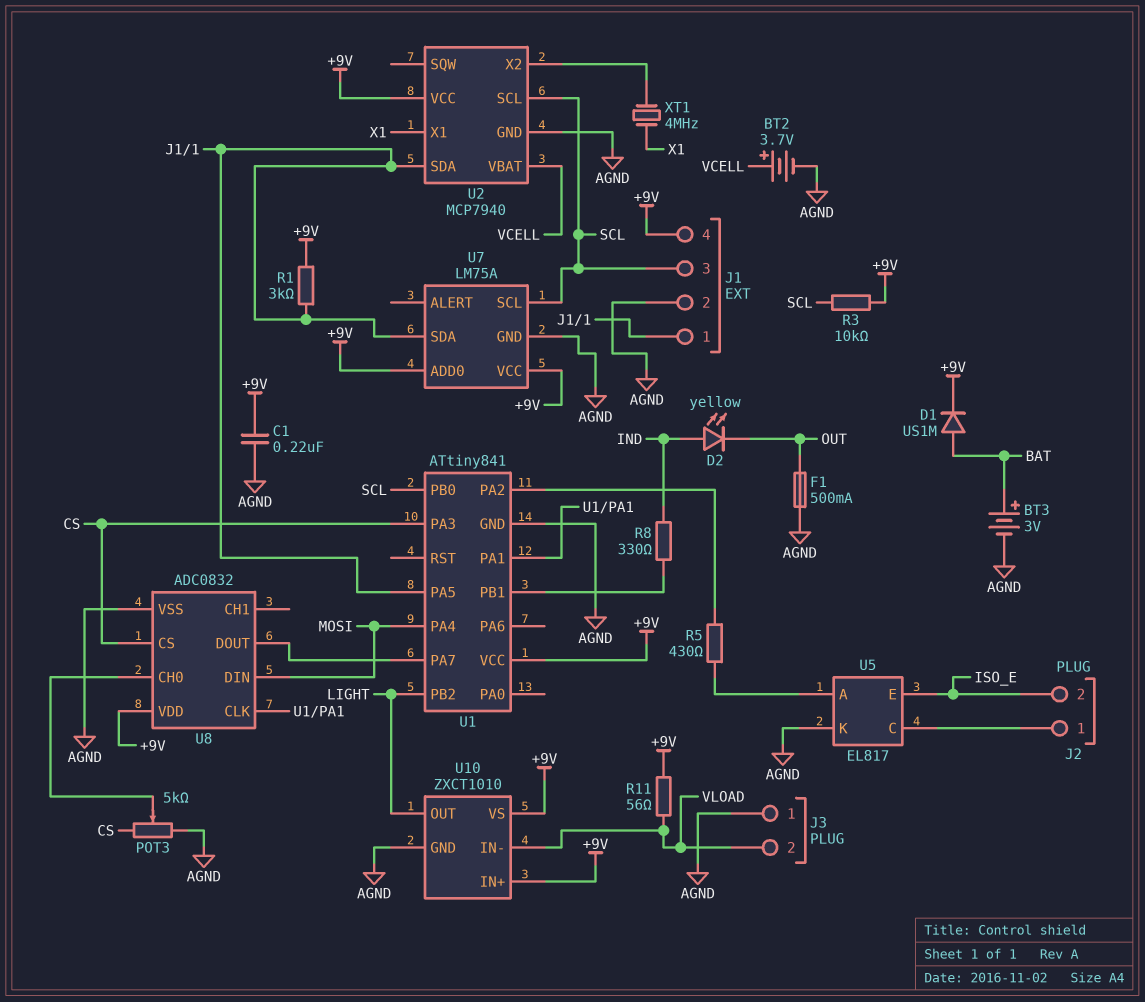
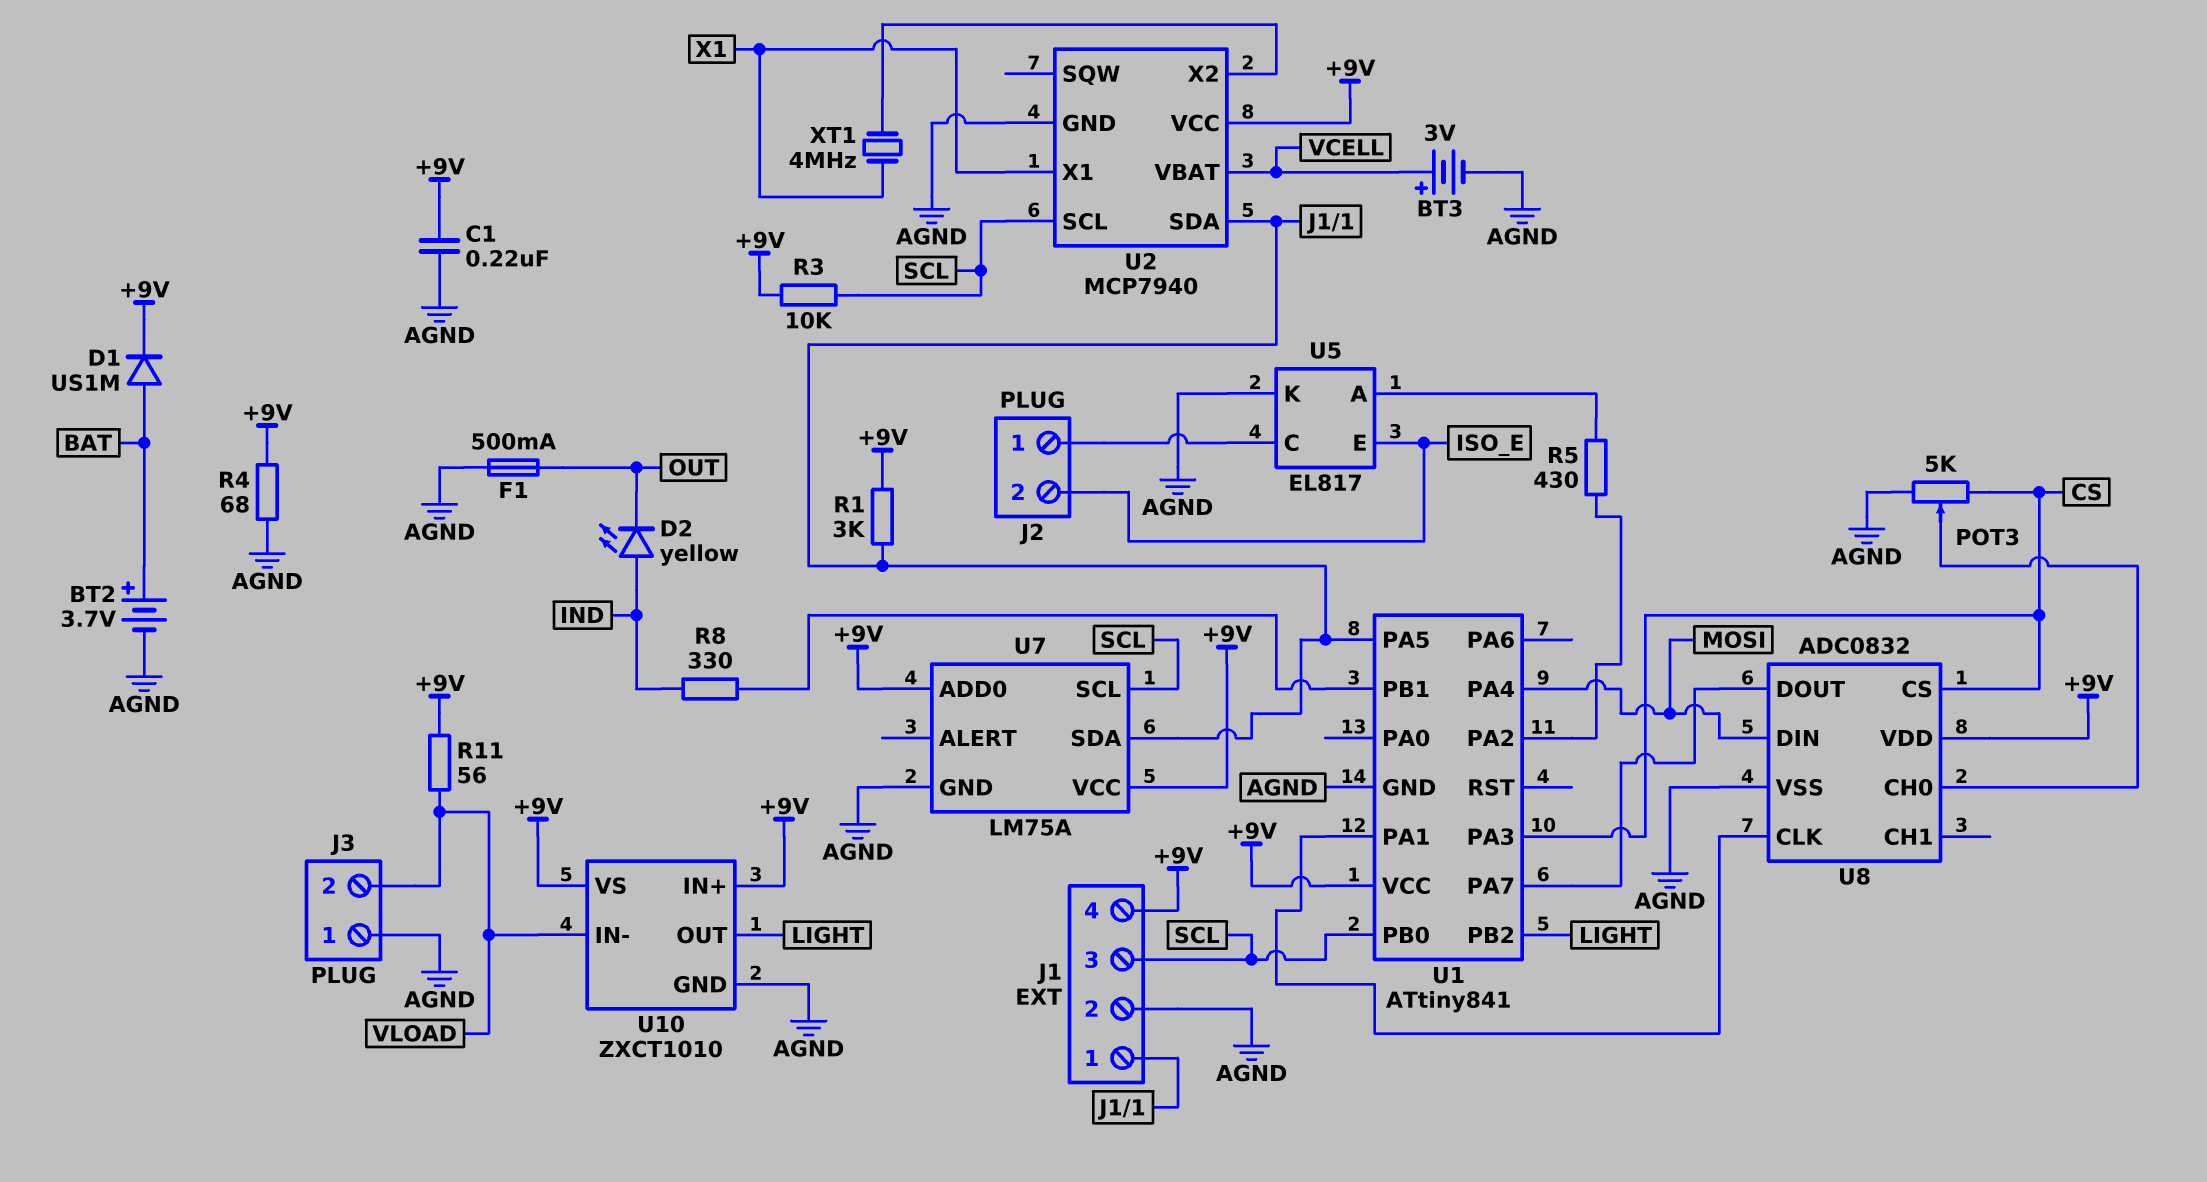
BT2: 3.7V (plus VCELL, minus AGND) -> 3.7V (plus BAT, minus AGND)
BT3: 3V (plus BAT, minus AGND) -> 3V (plus VCELL, minus AGND)
R4: none -> 68 (+9V, AGND)

